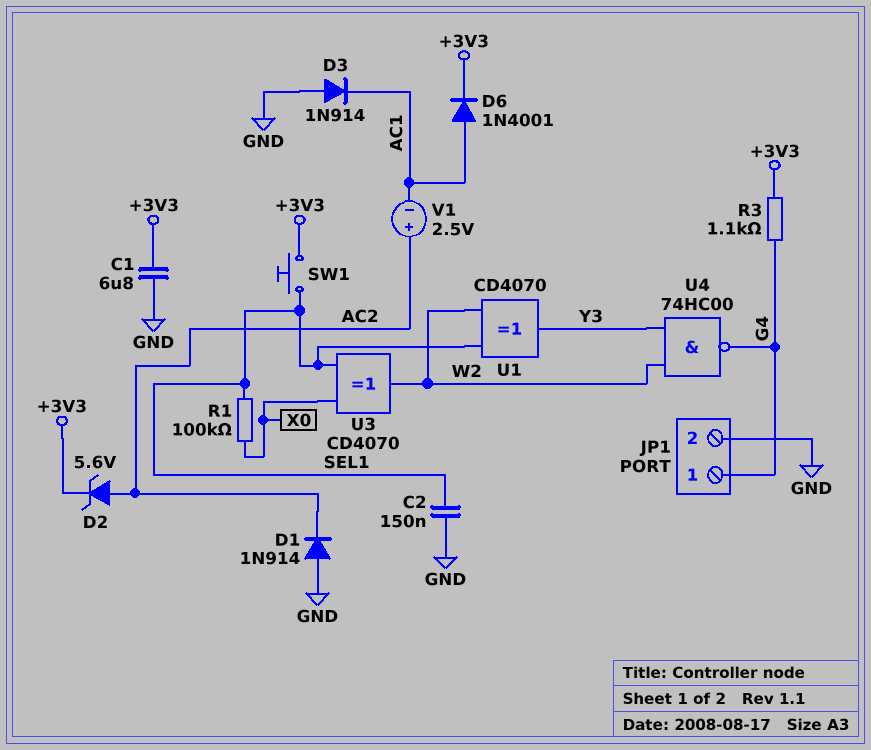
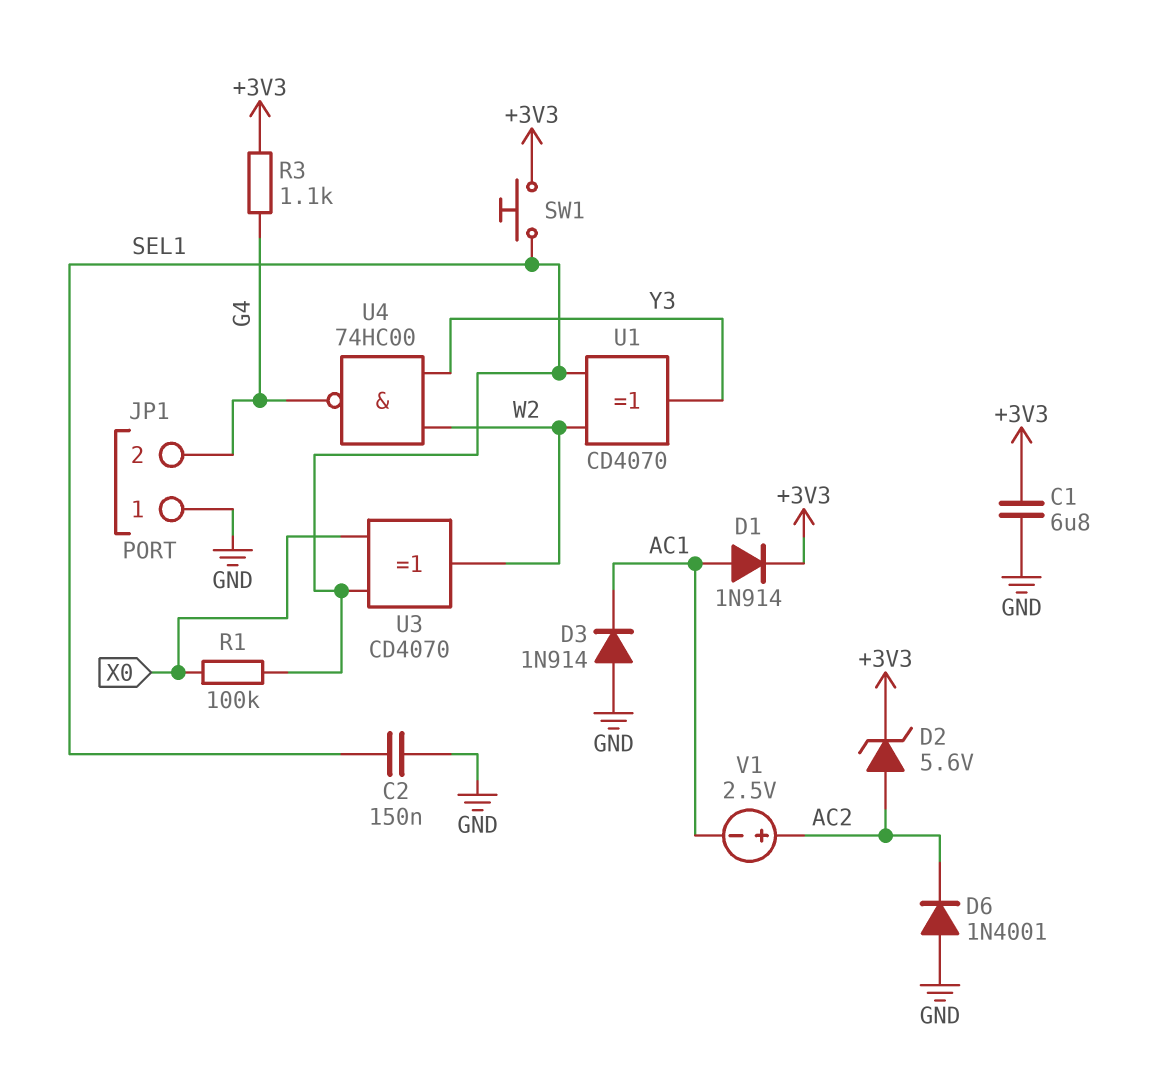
D1: diode 1N914 (A GND, K AC2) -> diode 1N914 (A AC1, K +3V3)
D6: diode 1N4001 (A AC1, K +3V3) -> diode 1N4001 (A GND, K AC2)
JP1 pin 1: G4 -> GND
JP1 pin 2: GND -> G4

